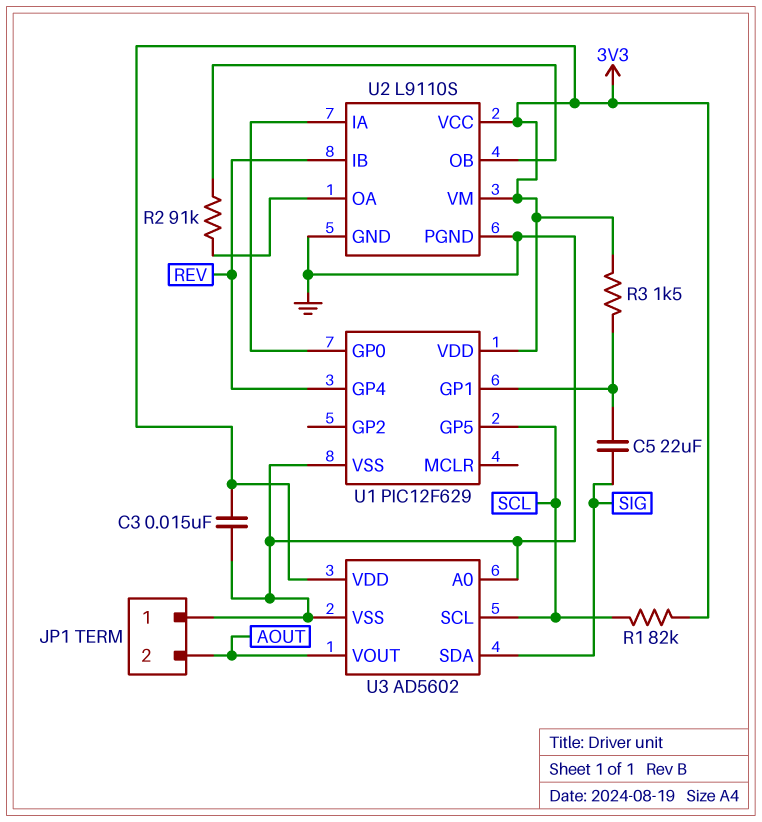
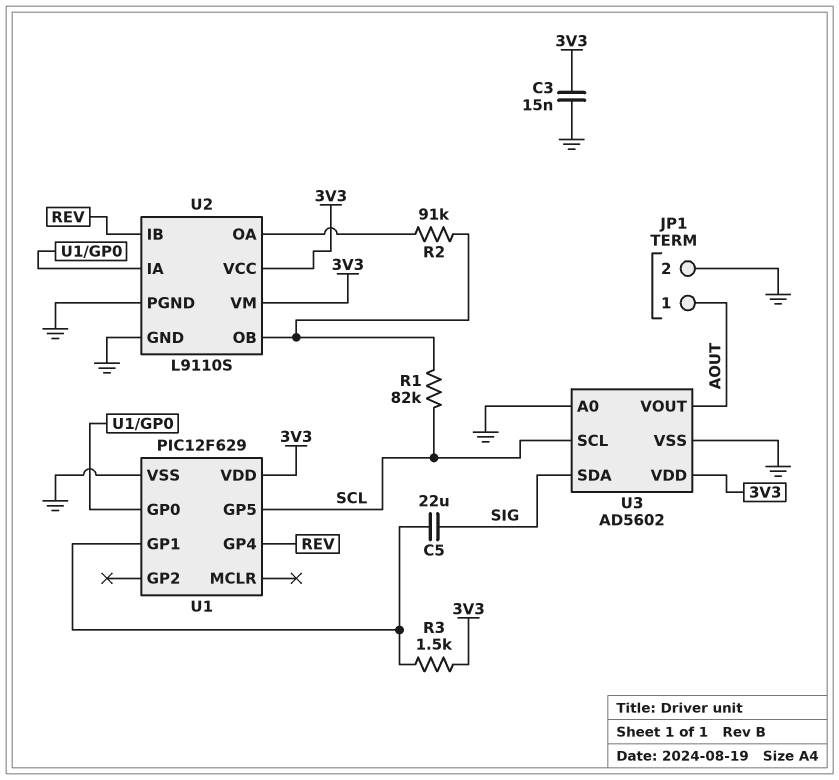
JP1 pin 1: GND -> AOUT
JP1 pin 2: AOUT -> GND
R1: 82k (3V3, SCL) -> 82k (SCL, U2/OB)

